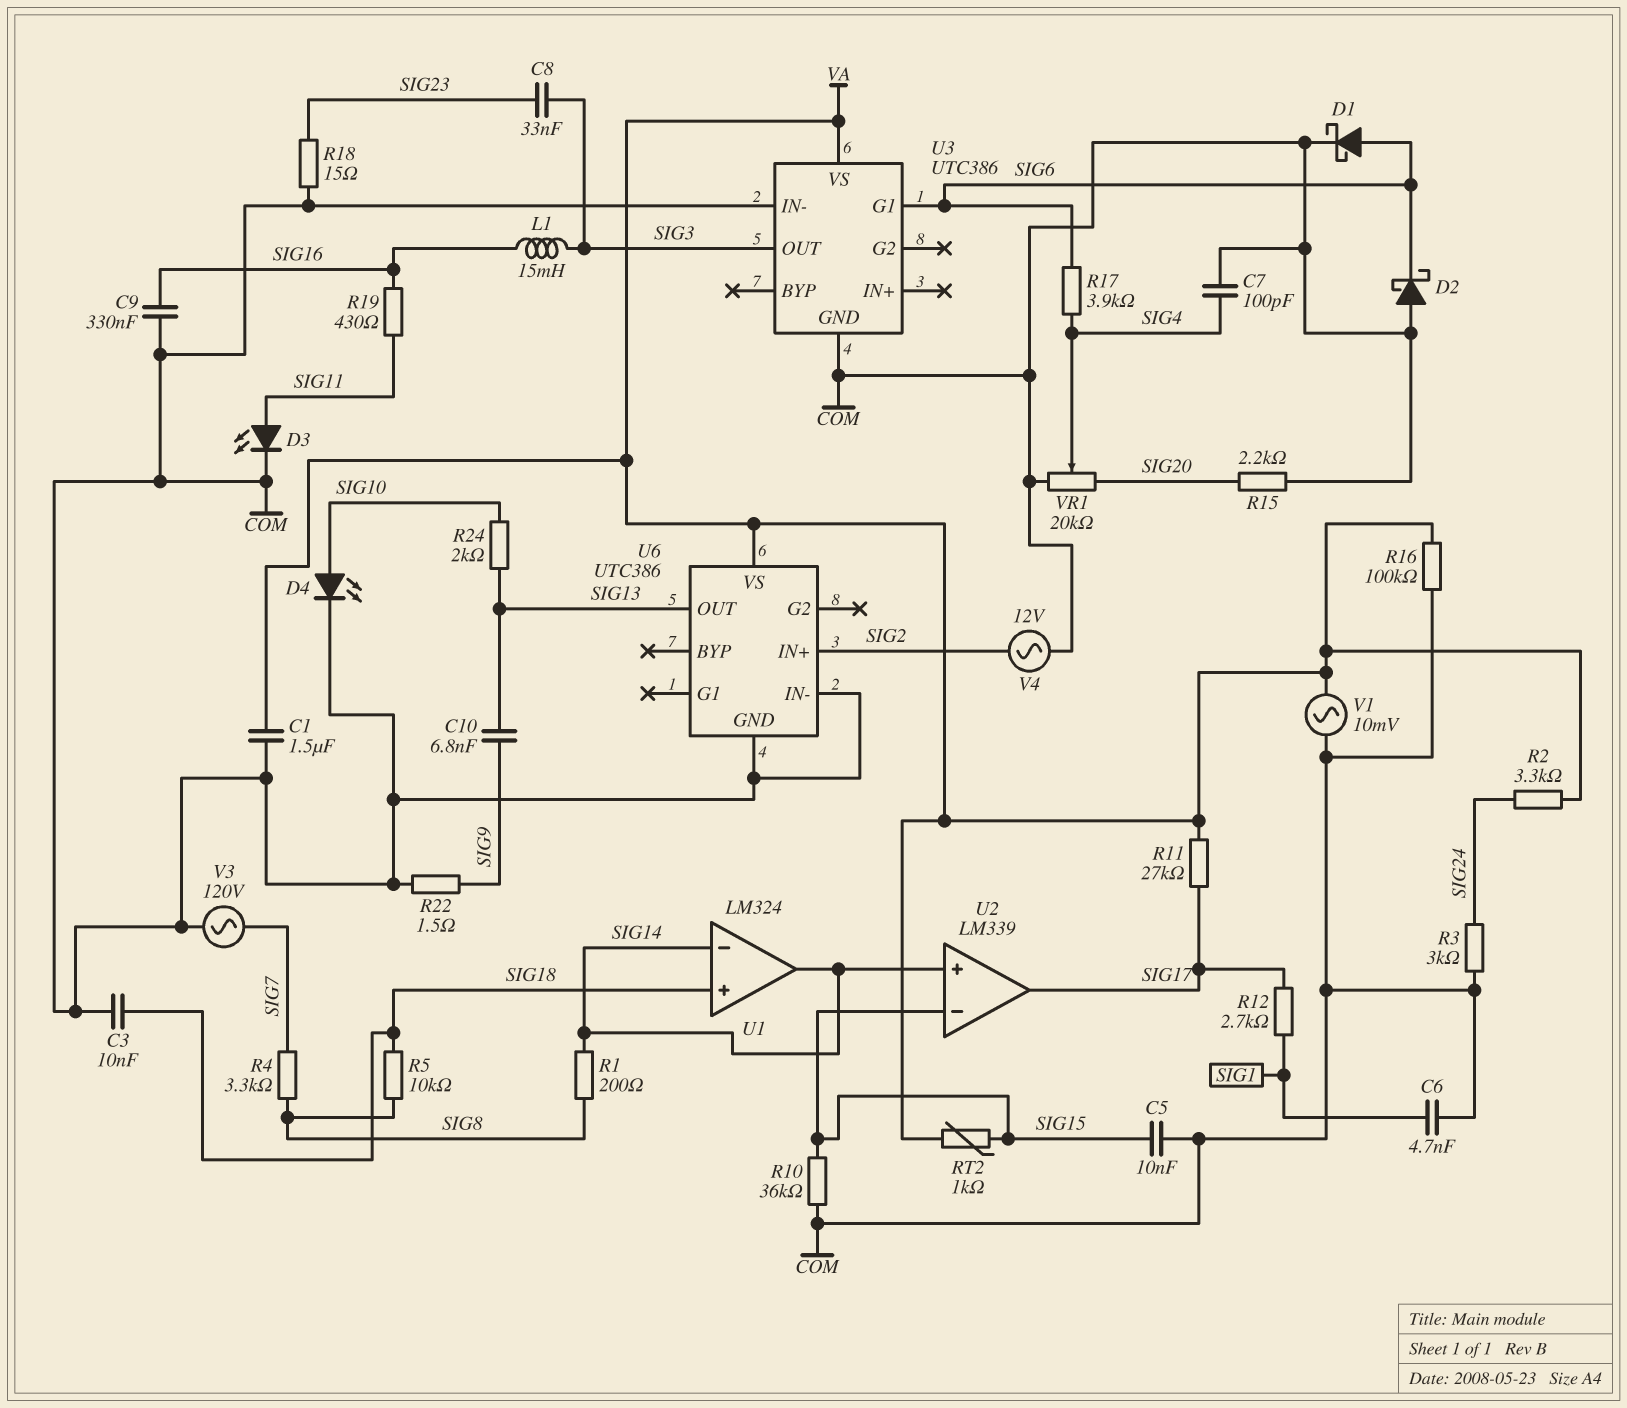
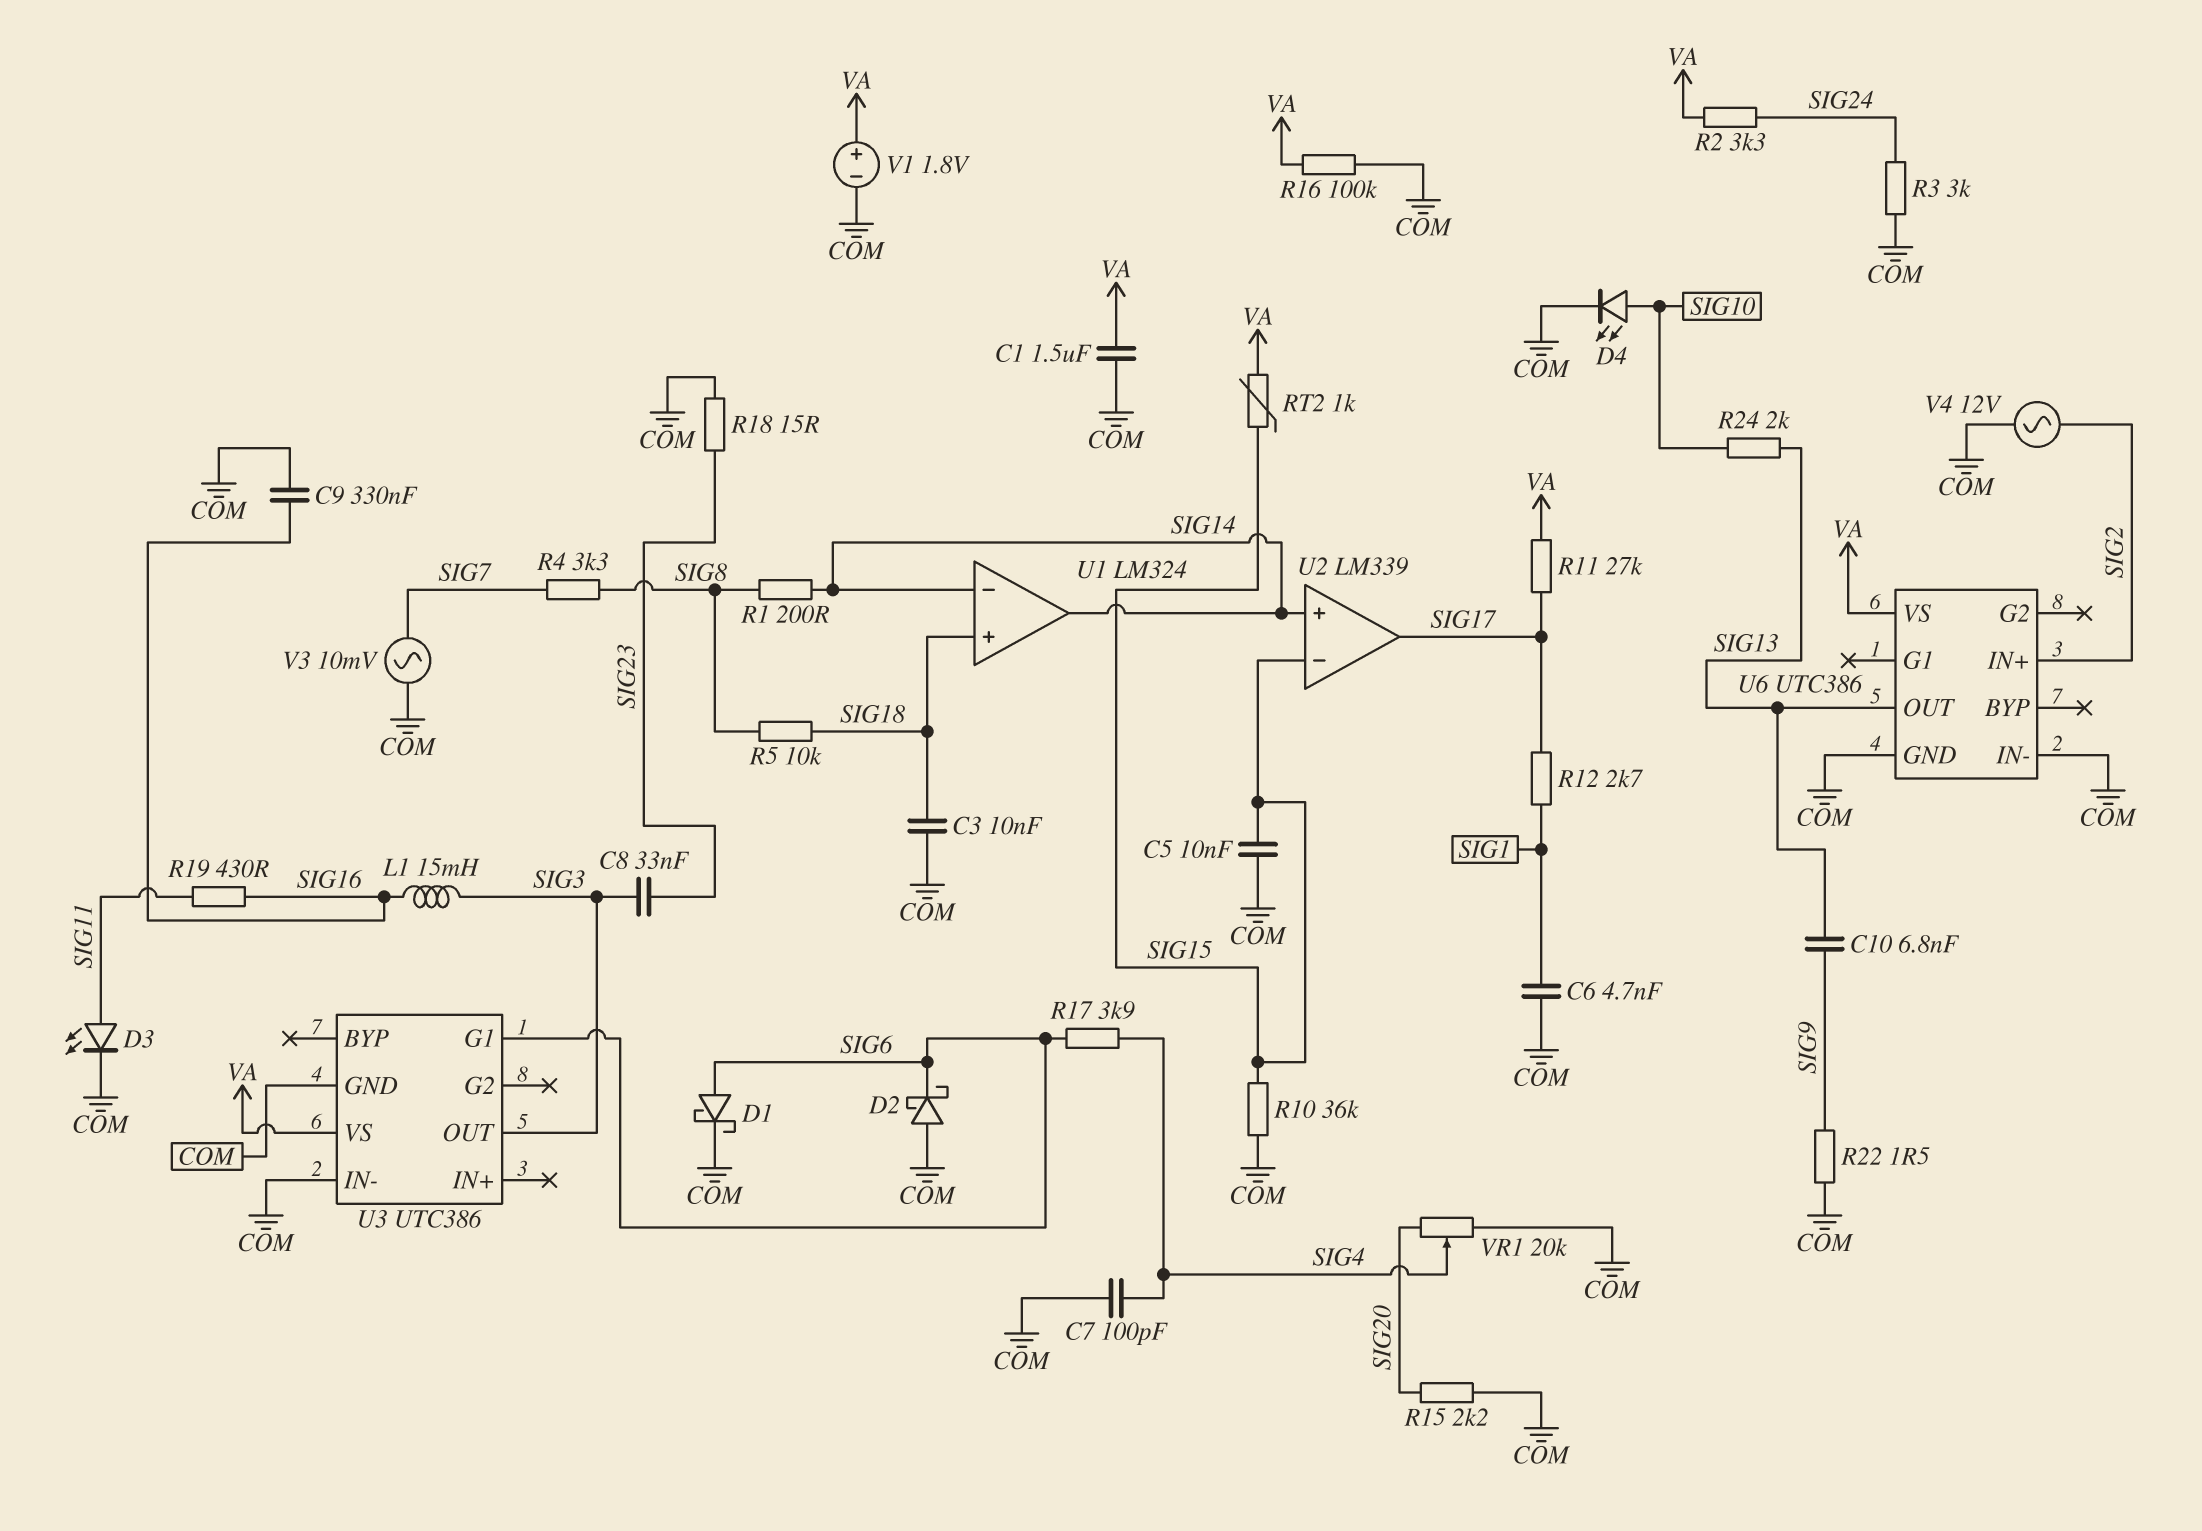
V1: AC 10mV (COM, VA) -> 1.8V (plus VA, minus COM)
V3: AC 120V (COM, SIG7) -> AC 10mV (COM, SIG7)

